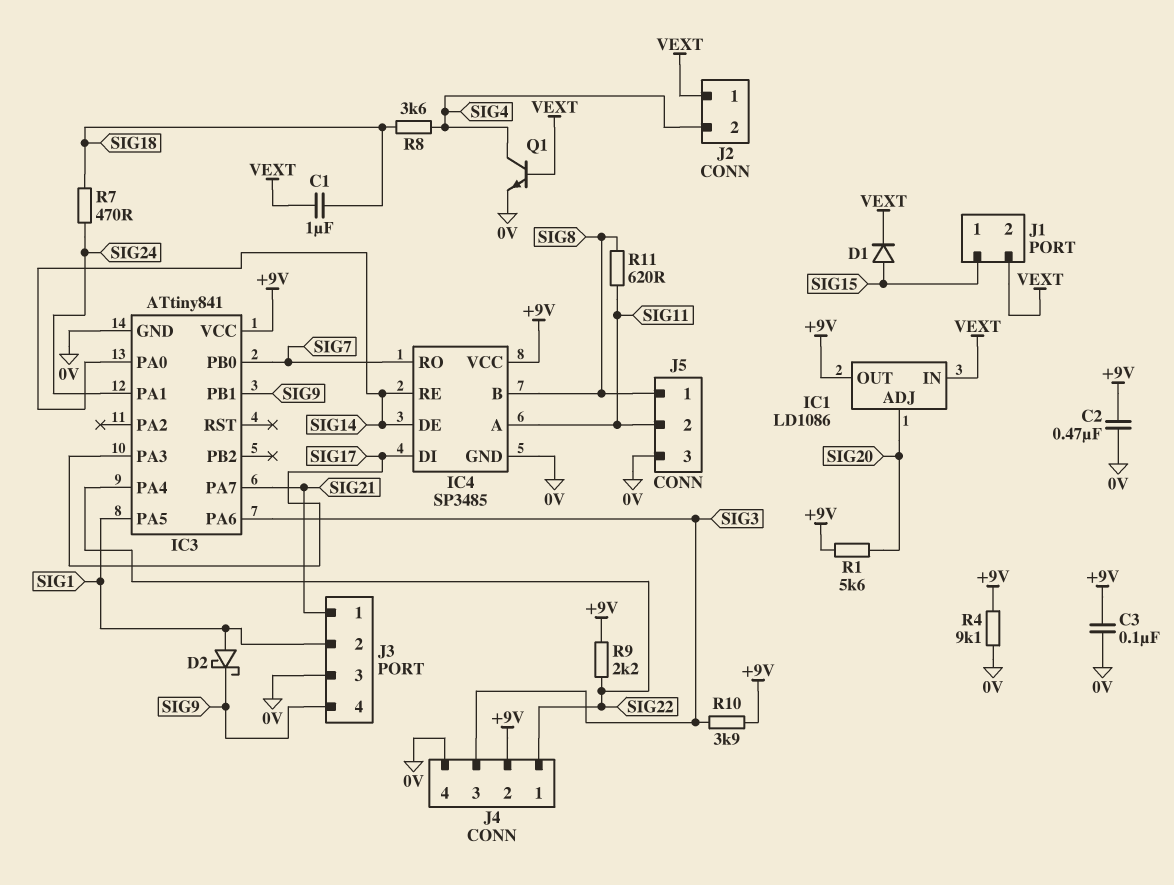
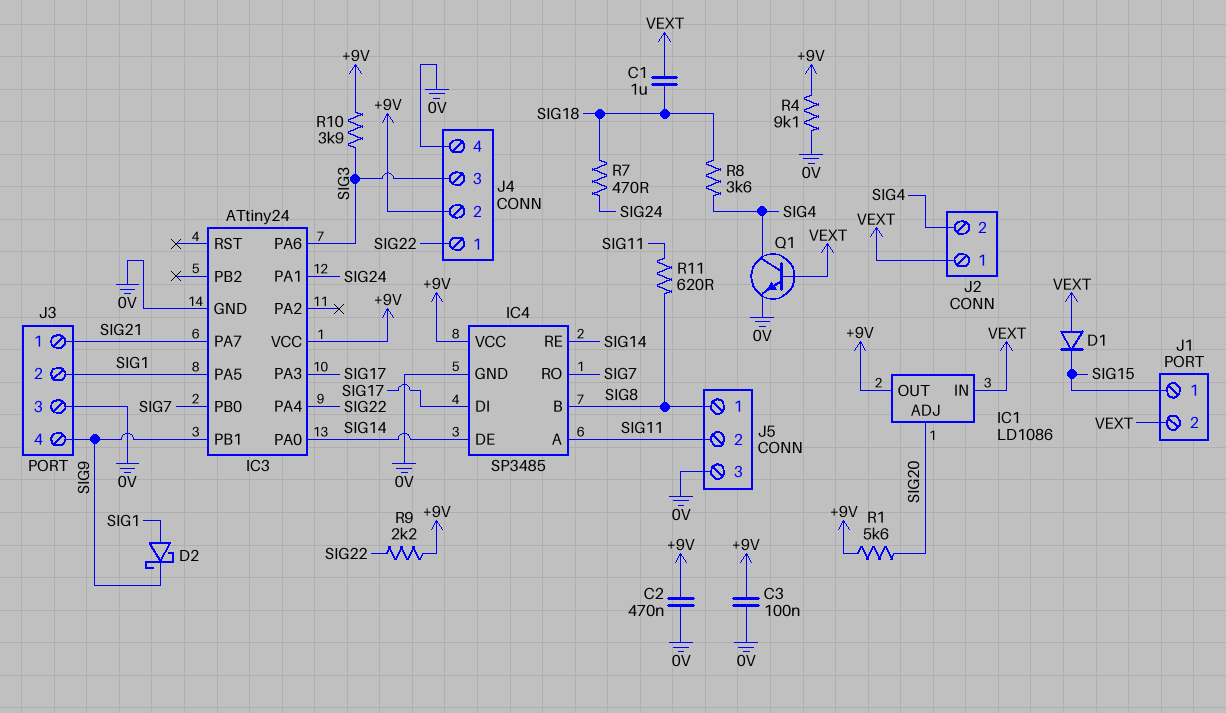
D1: diode (A SIG15, K VEXT) -> diode (A VEXT, K SIG15)
IC3: ATtiny841 -> ATtiny24

